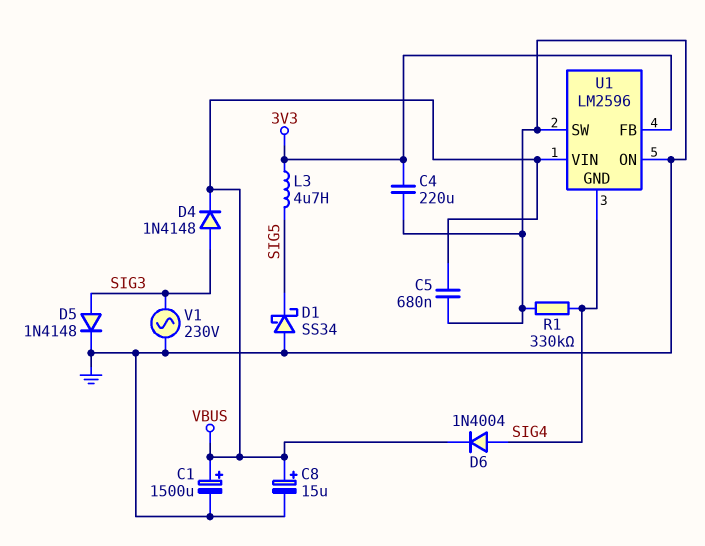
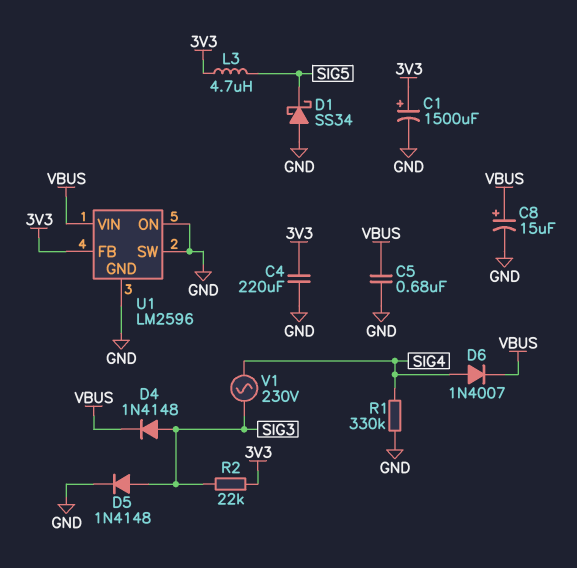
C1: 1500uF (plus VBUS, minus GND) -> 1500uF (plus 3V3, minus GND)
D6: diode 1N4004 (A SIG4, K VBUS) -> diode 1N4007 (A SIG4, K VBUS)
R2: none -> 22k (3V3, SIG3)
U1 pin GND: SIG4 -> GND
V1: AC 230V (GND, SIG3) -> AC 230V (SIG3, SIG4)

